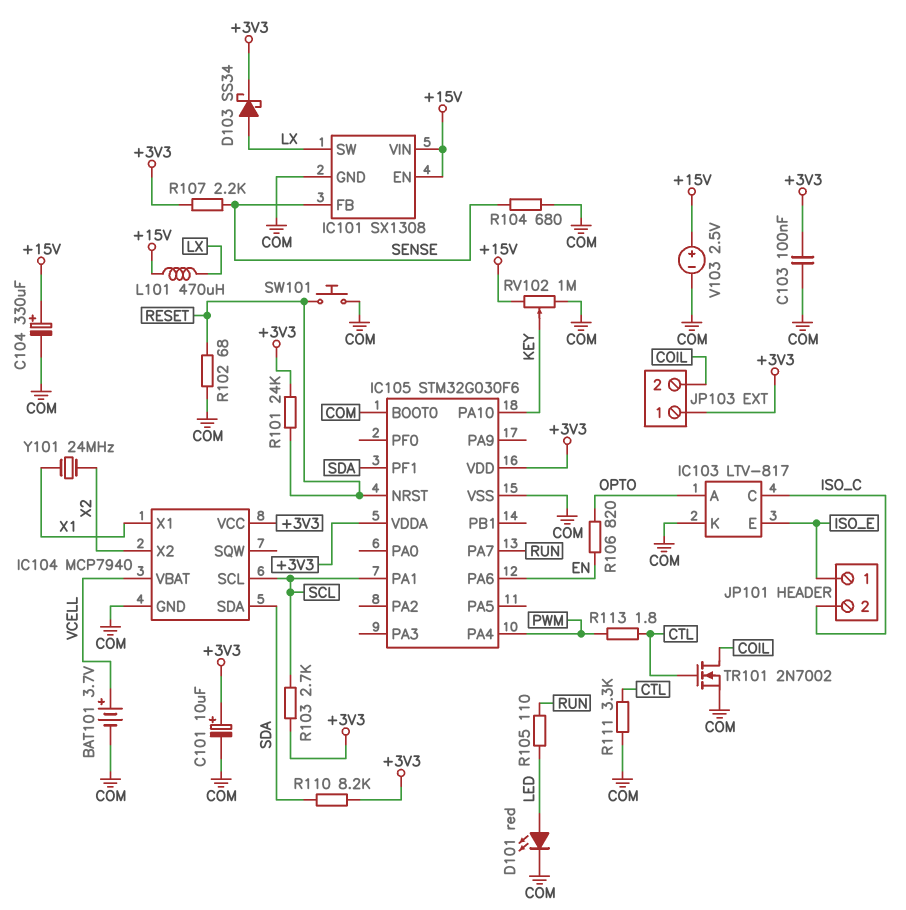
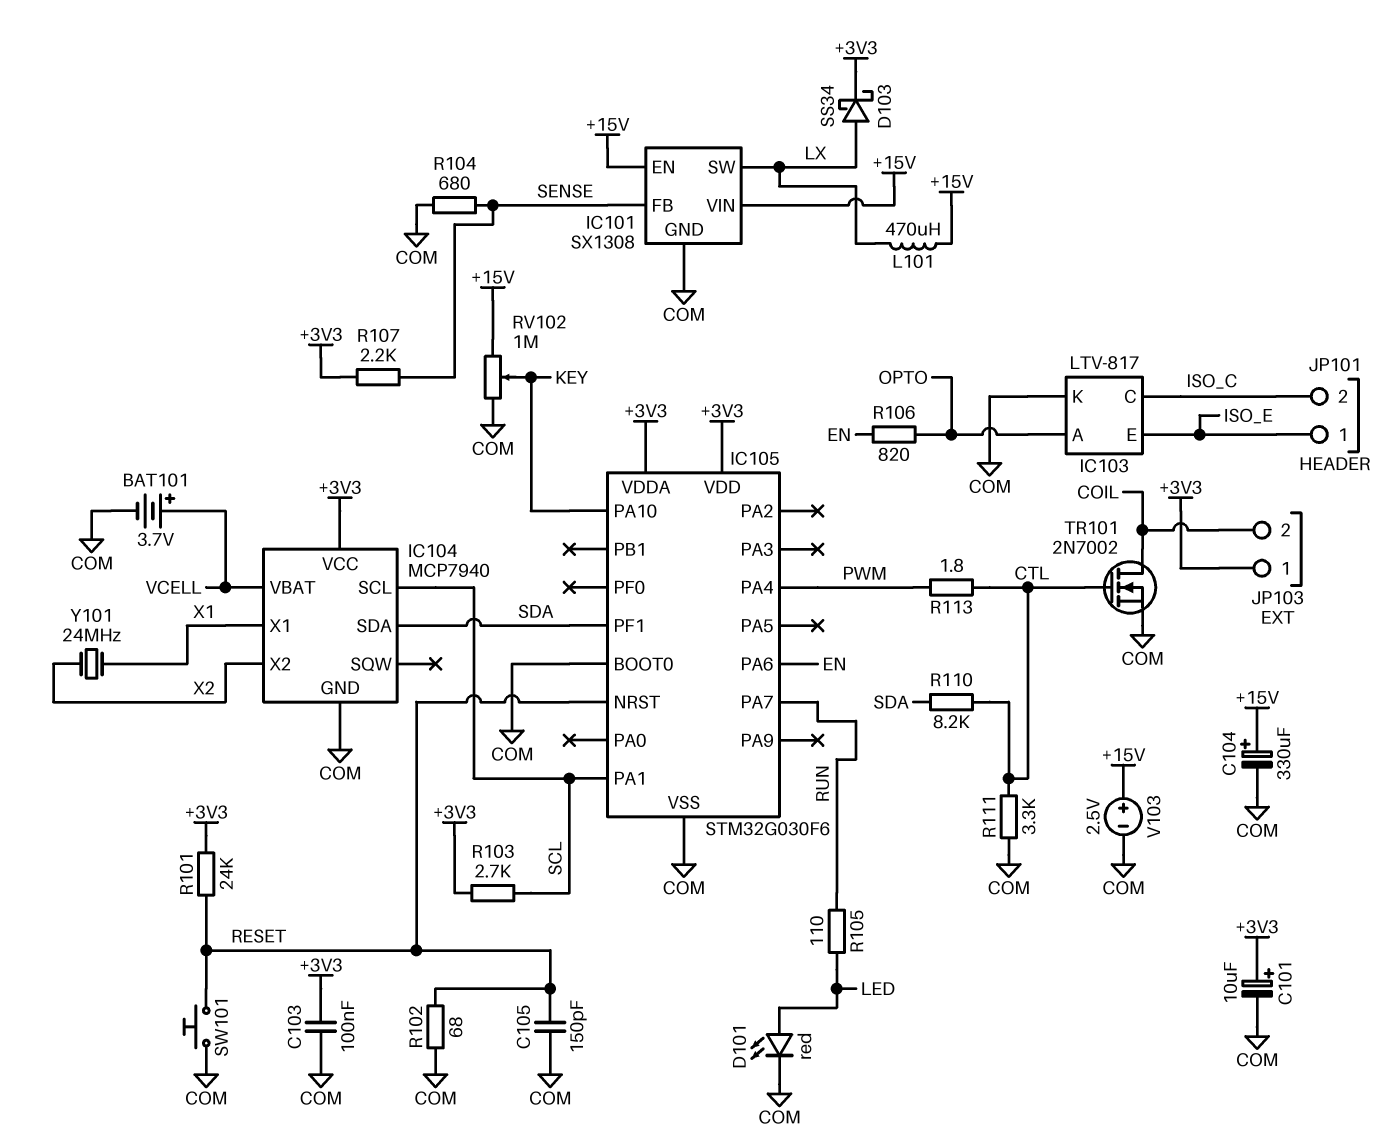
C105: none -> 150pF (COM, RESET)
R110: 8.2k (+3V3, SDA) -> 8.2k (CTL, SDA)

